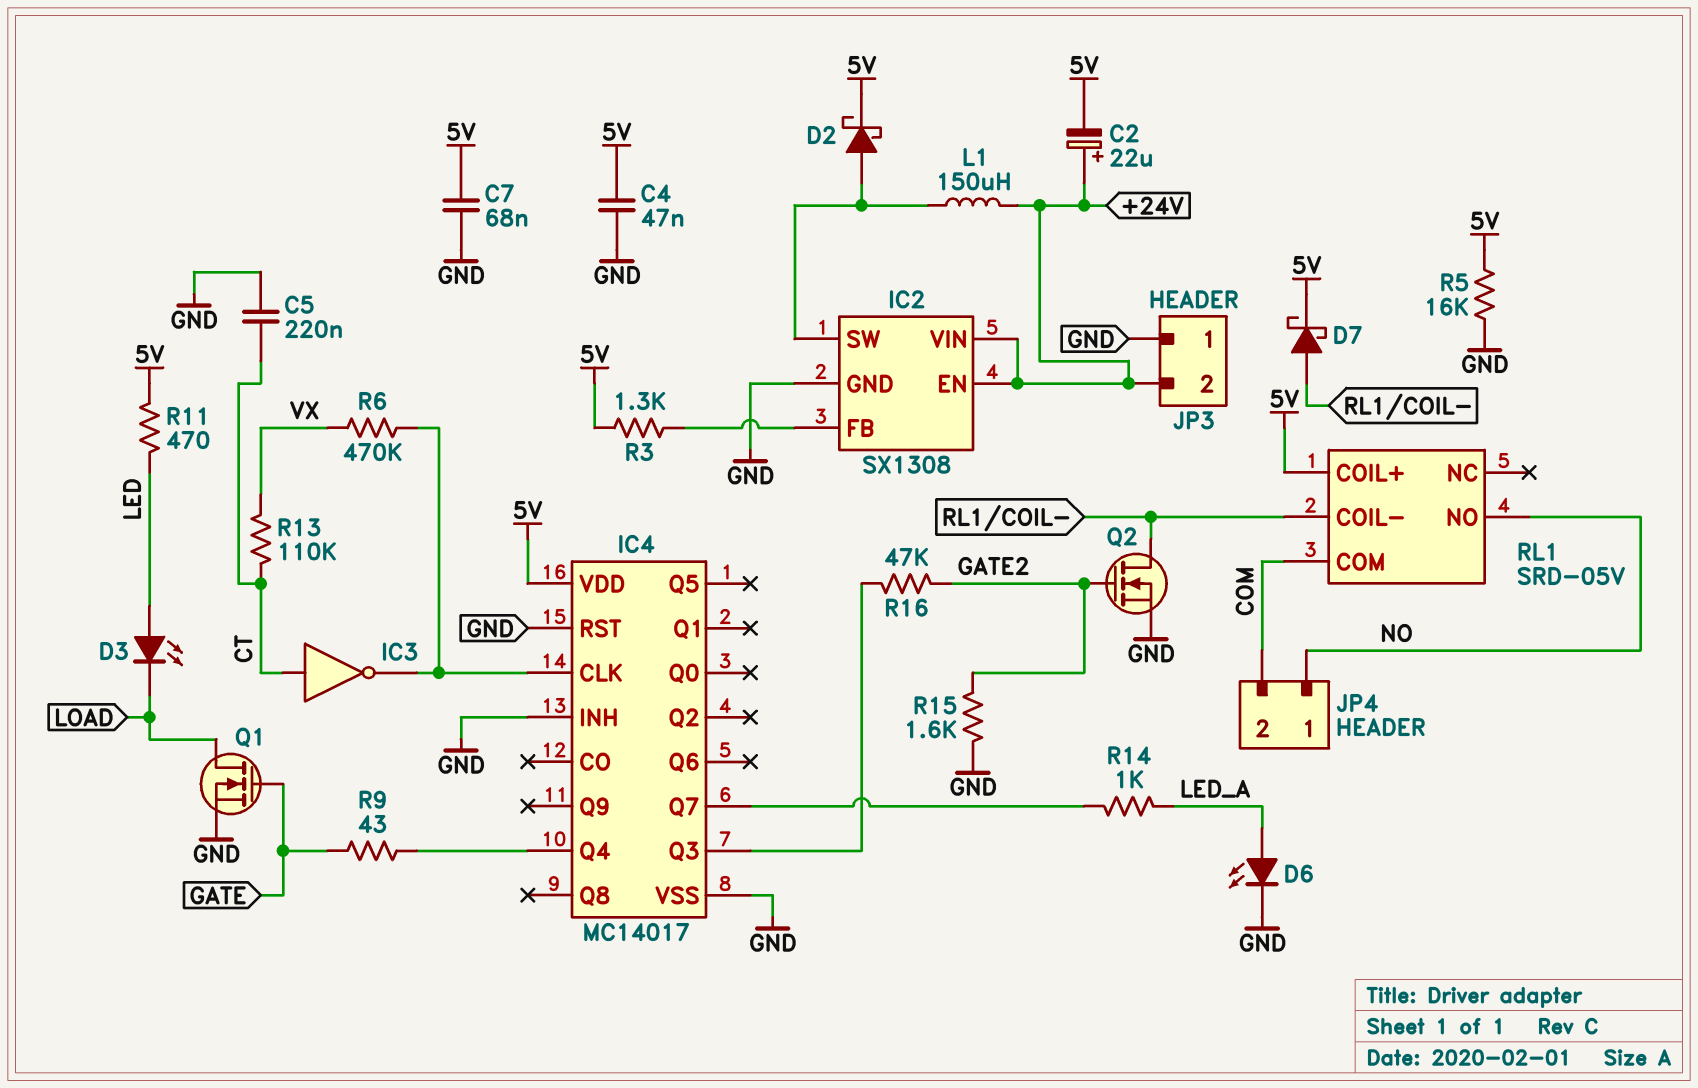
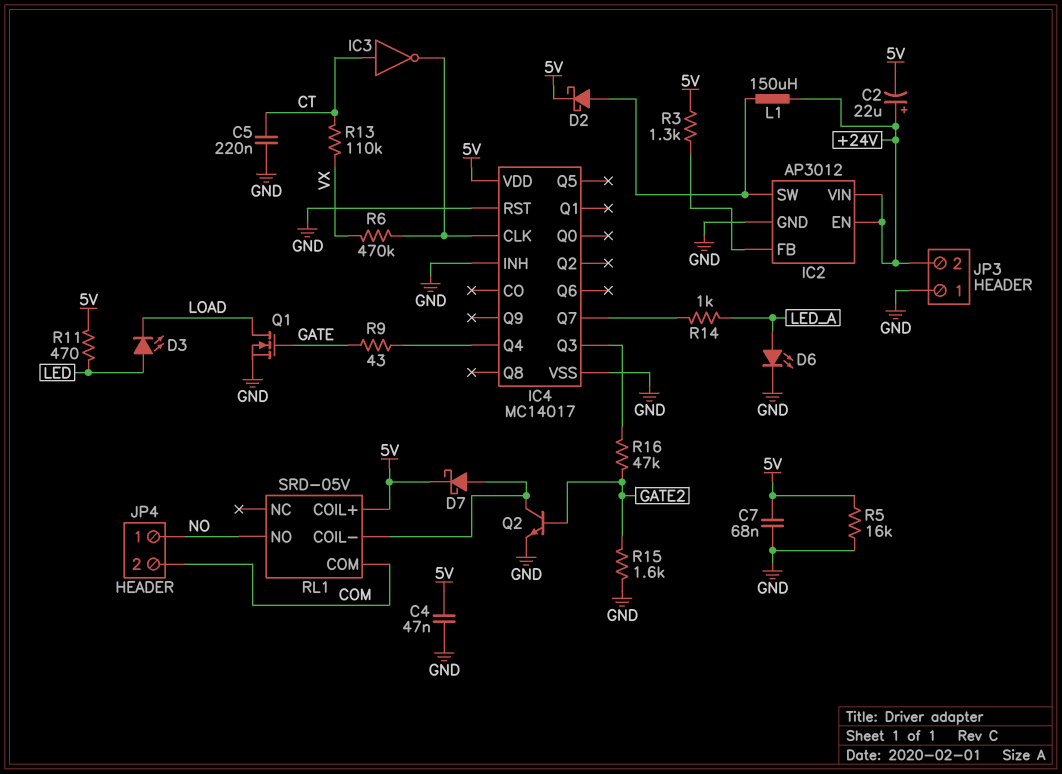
IC2: SX1308 -> AP3012
Q2: NMOS (G GATE2, D RL1/COIL-, S GND) -> NPN (B GATE2, C RL1/COIL-, E GND)

